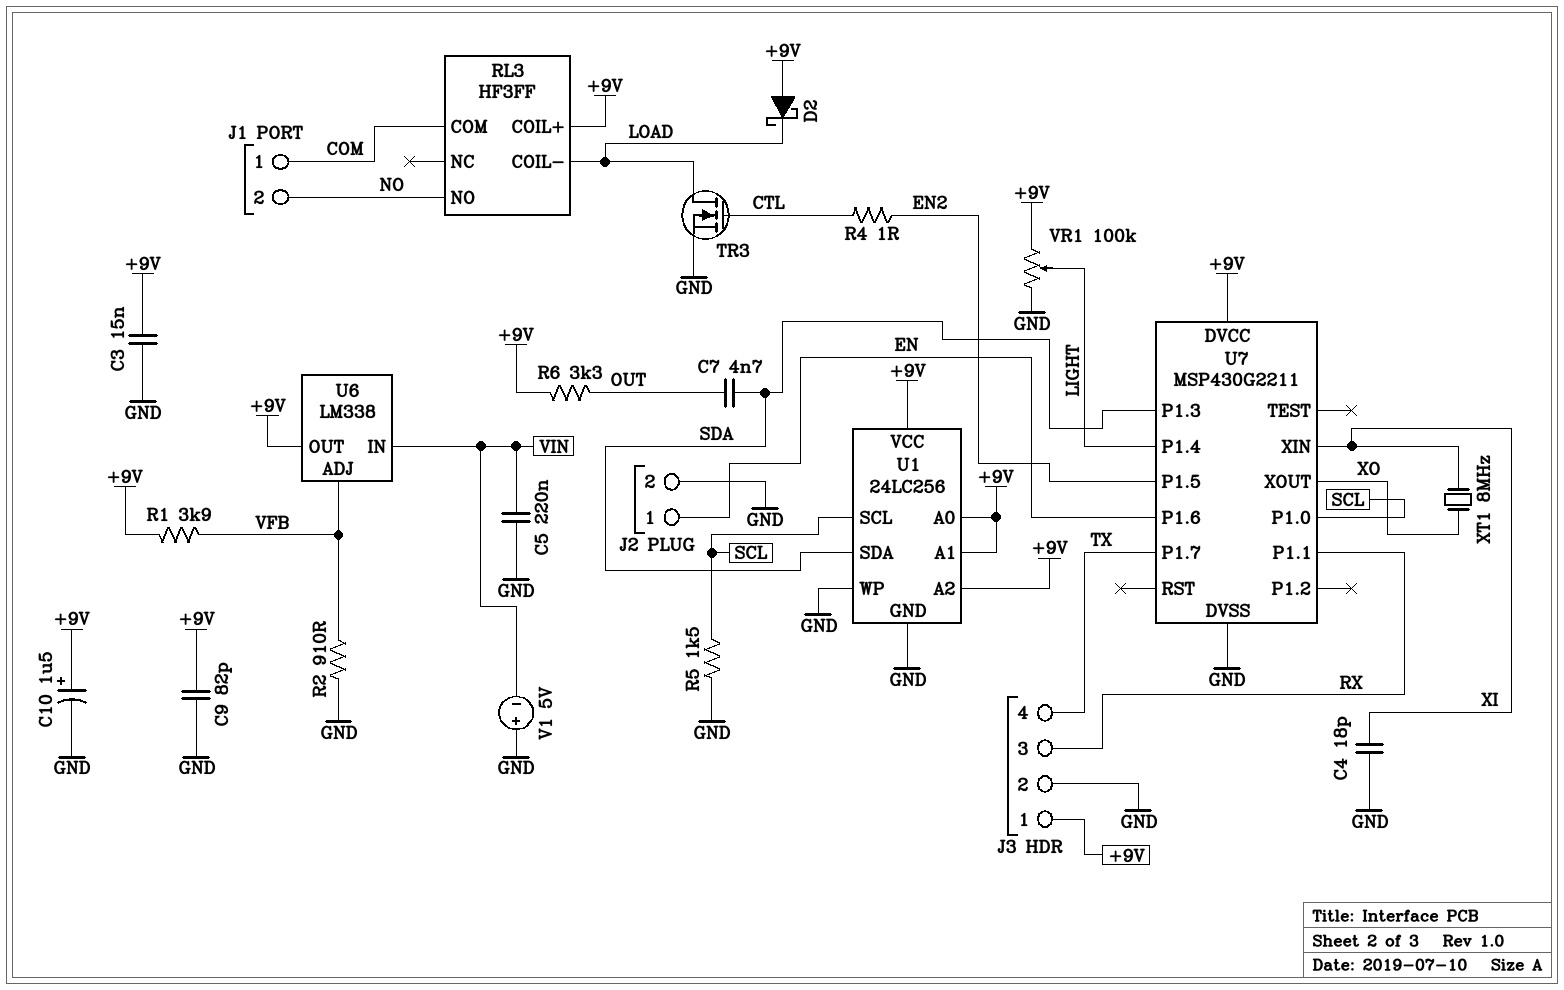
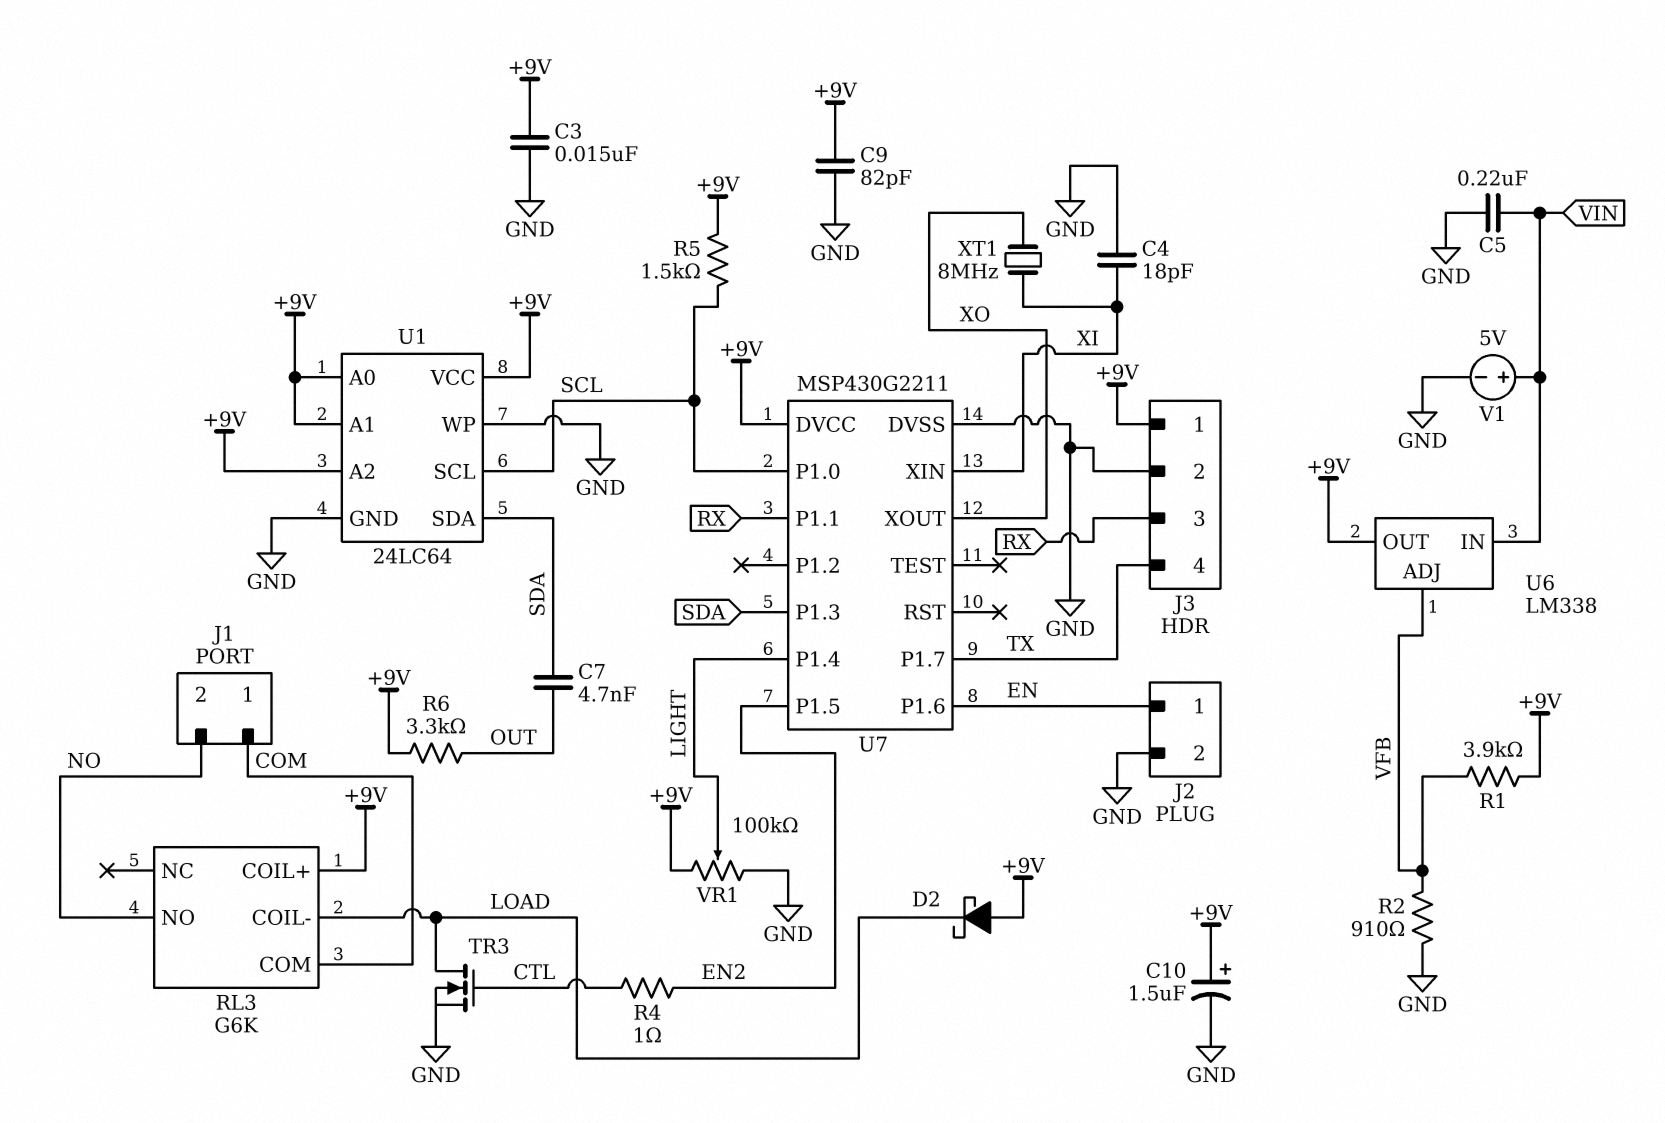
R5: 1.5k (GND, SCL) -> 1.5k (+9V, SCL)
RL3: HF3FF -> G6K
U1: 24LC256 -> 24LC64
V1: 5V (plus GND, minus VIN) -> 5V (plus VIN, minus GND)

